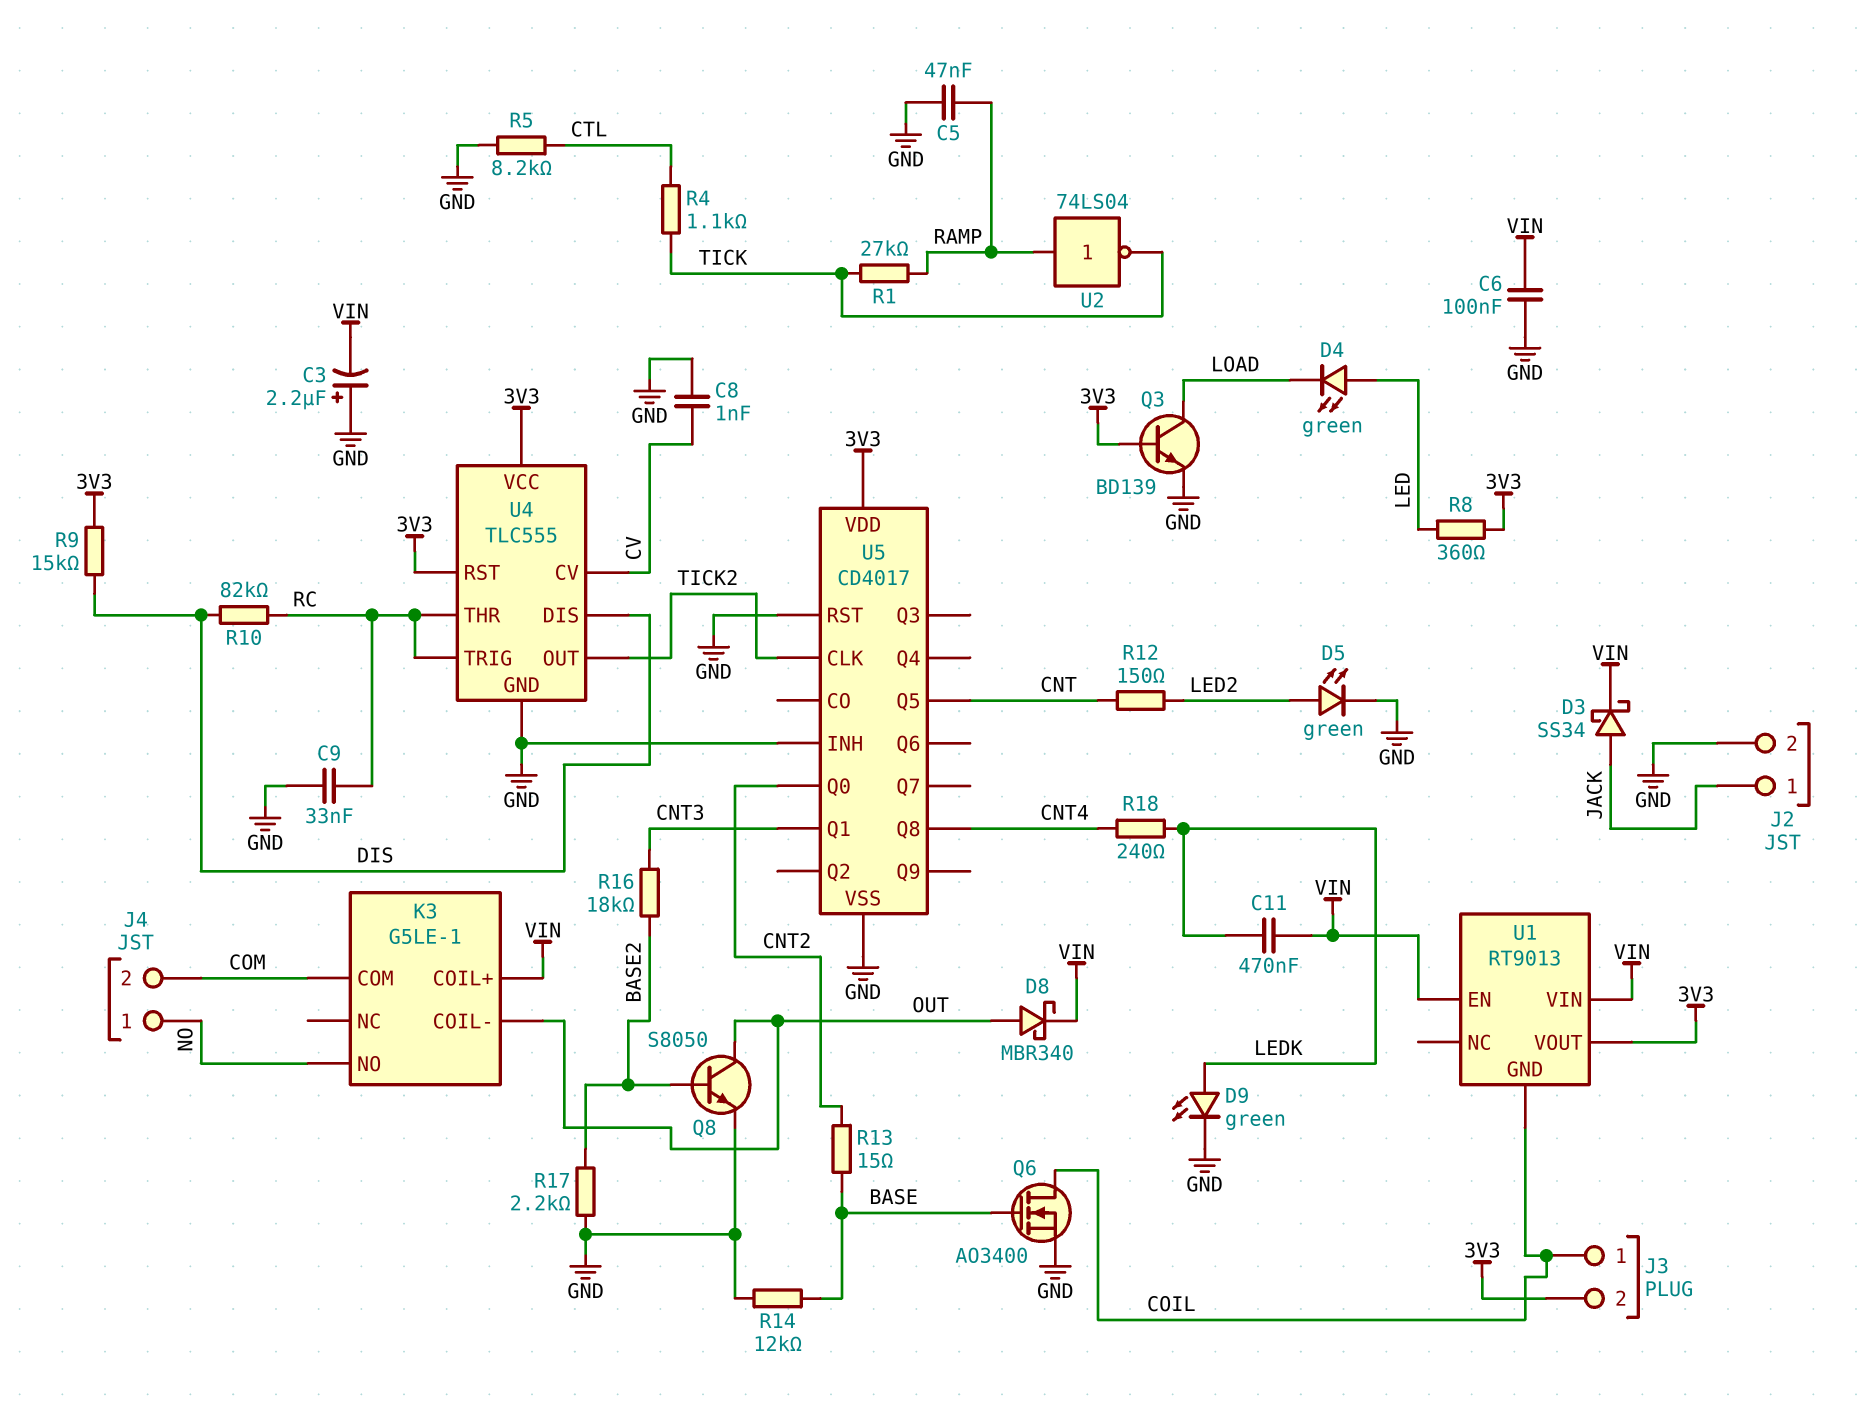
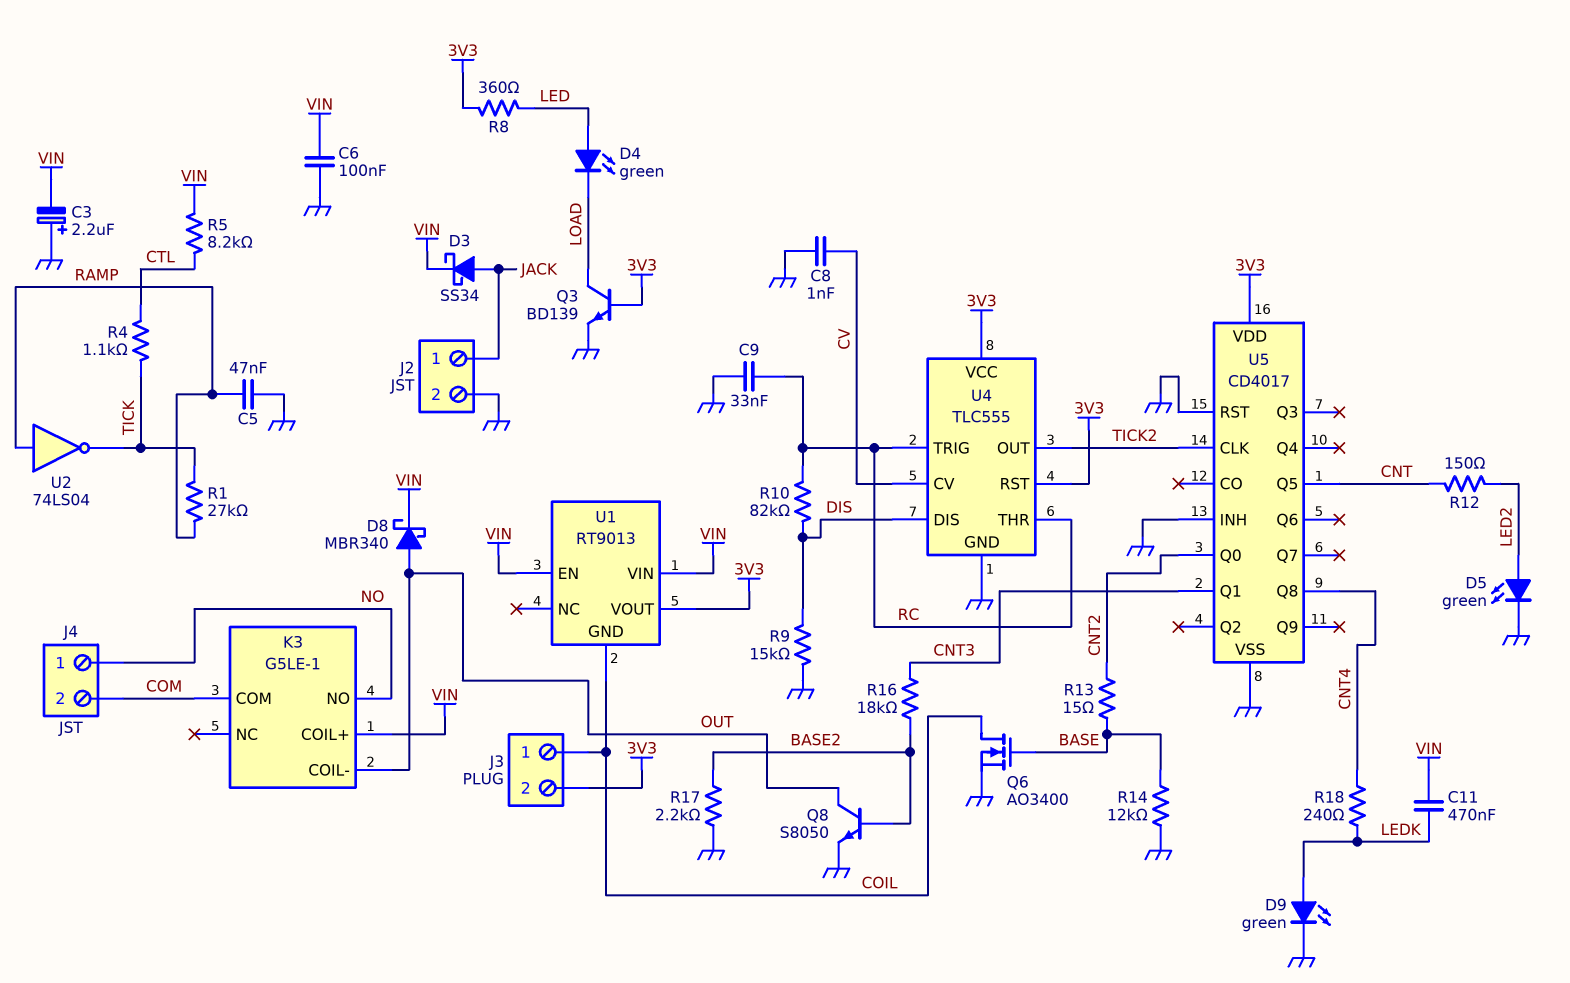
R5: 8.2k (CTL, GND) -> 8.2k (CTL, VIN)
R9: 15k (3V3, DIS) -> 15k (DIS, GND)

